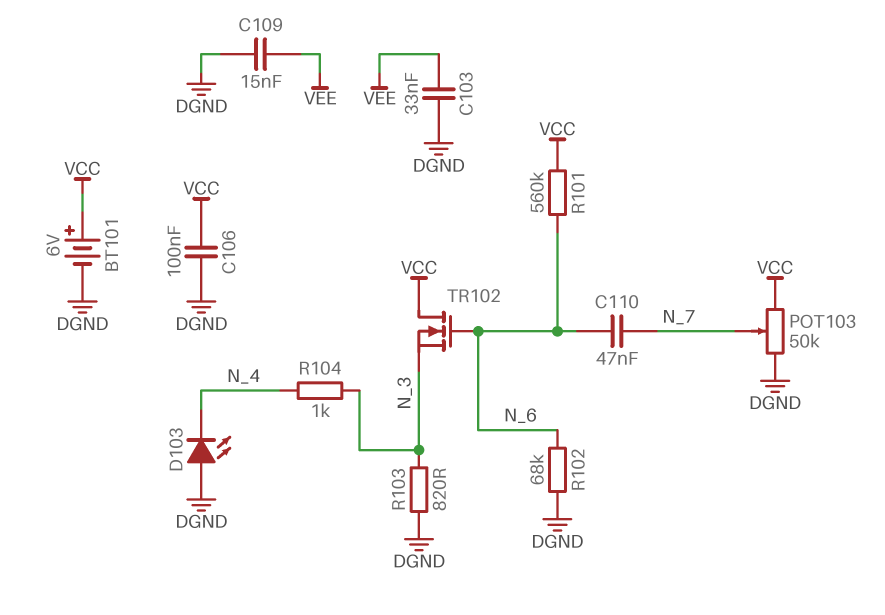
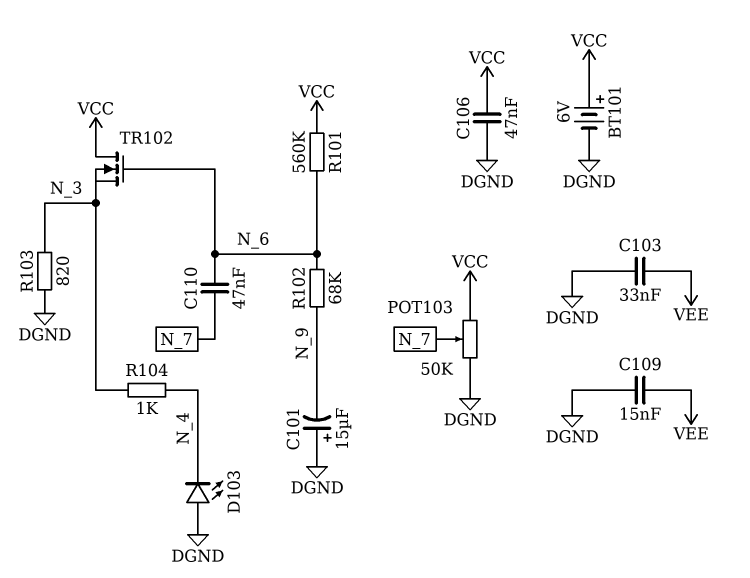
C101: none -> 15uF (plus DGND, minus N_9)
C106: 100nF (DGND, VCC) -> 47nF (DGND, VCC)
R102: 68k (DGND, N_6) -> 68k (N_6, N_9)

